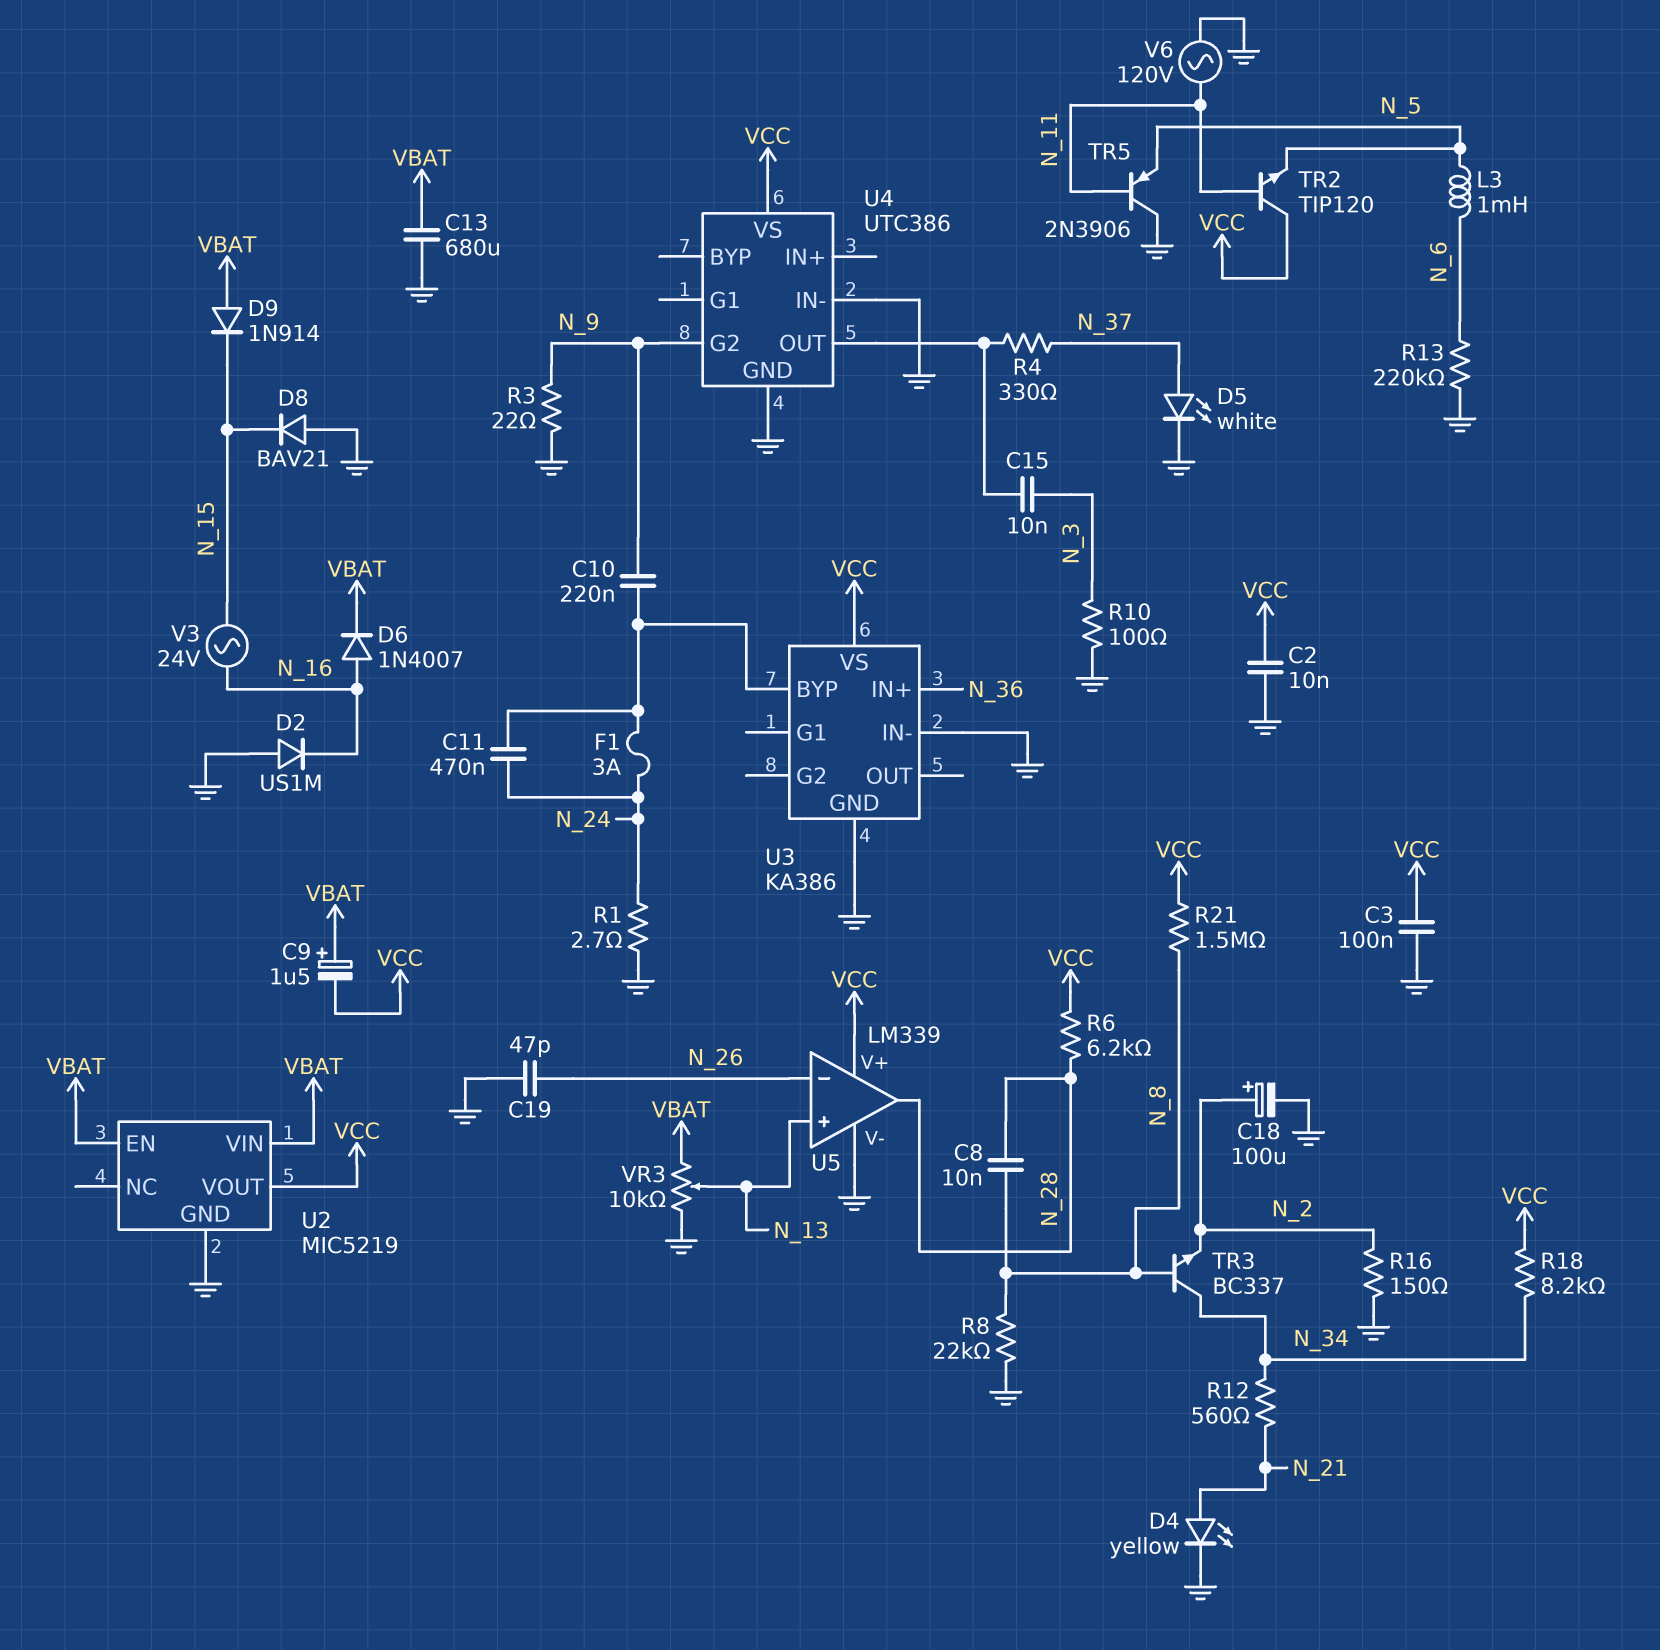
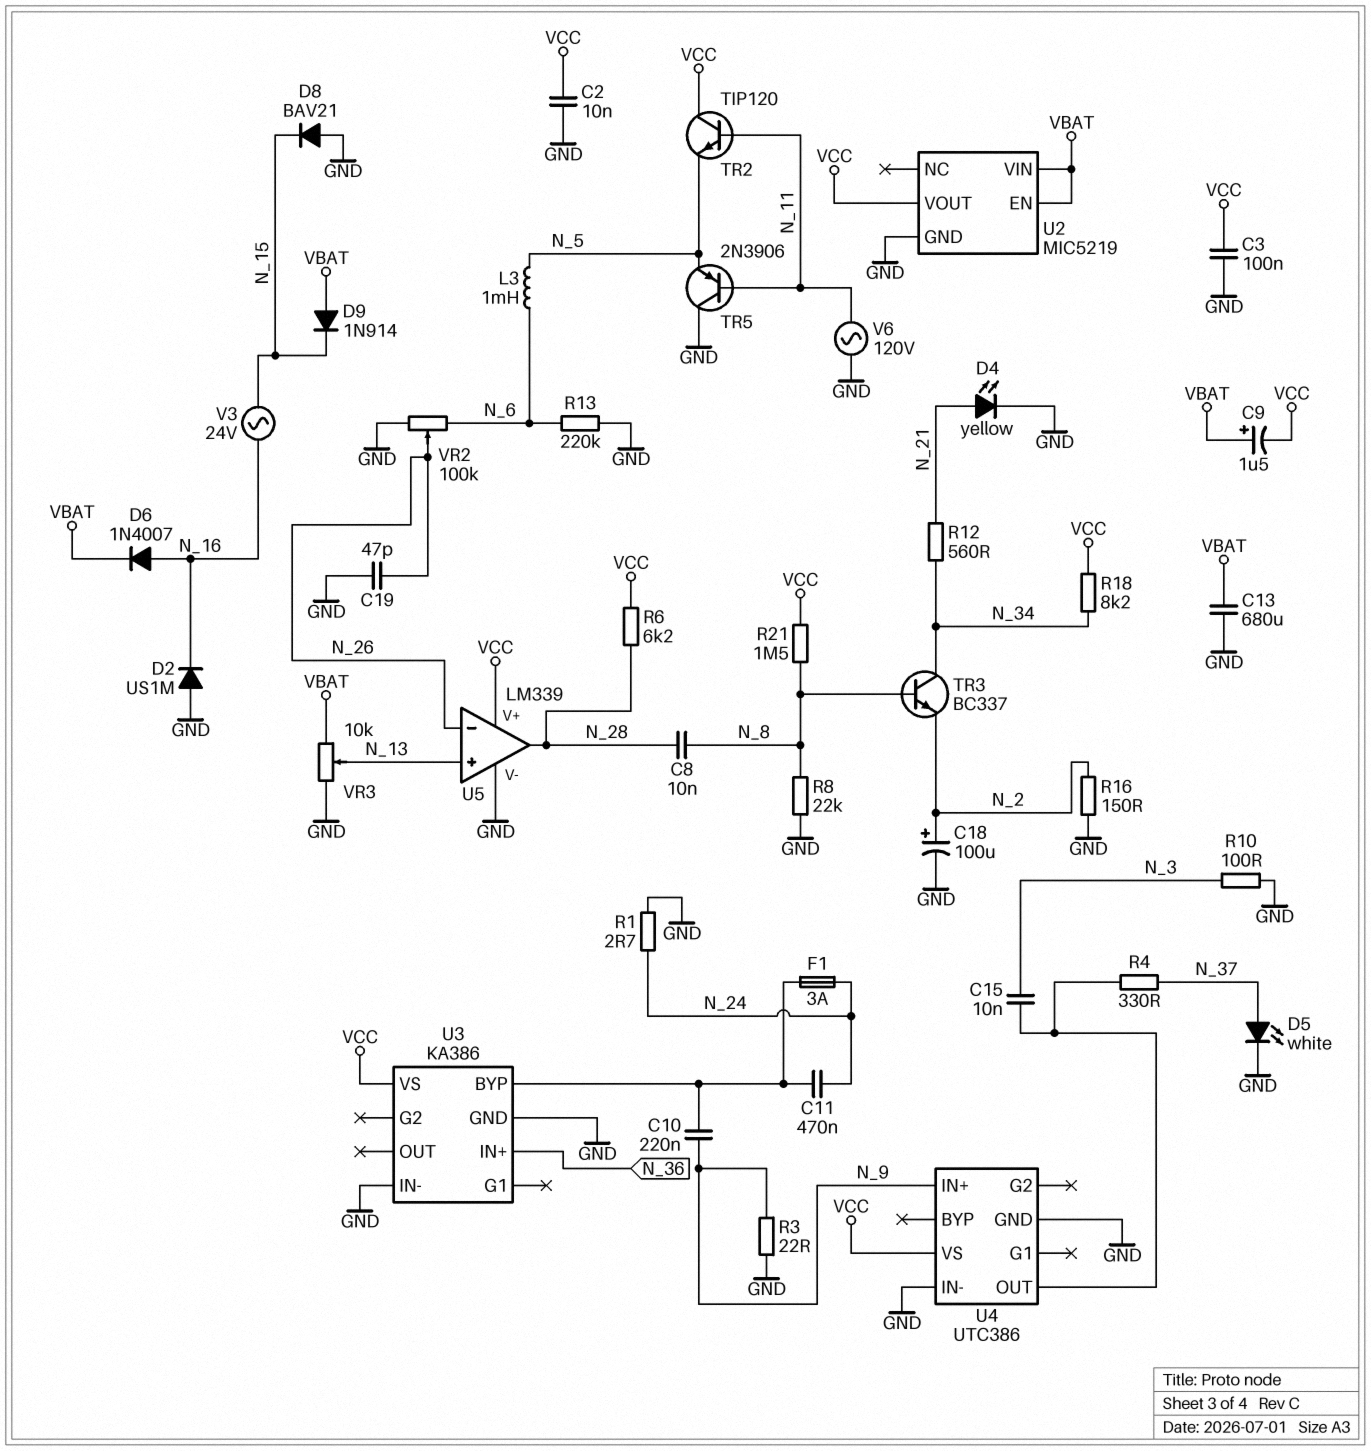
U4 pin G2: N_9 -> none
U4 pin IN+: none -> N_9
VR2: none -> 100k (GND, N_6, wiper N_26)

